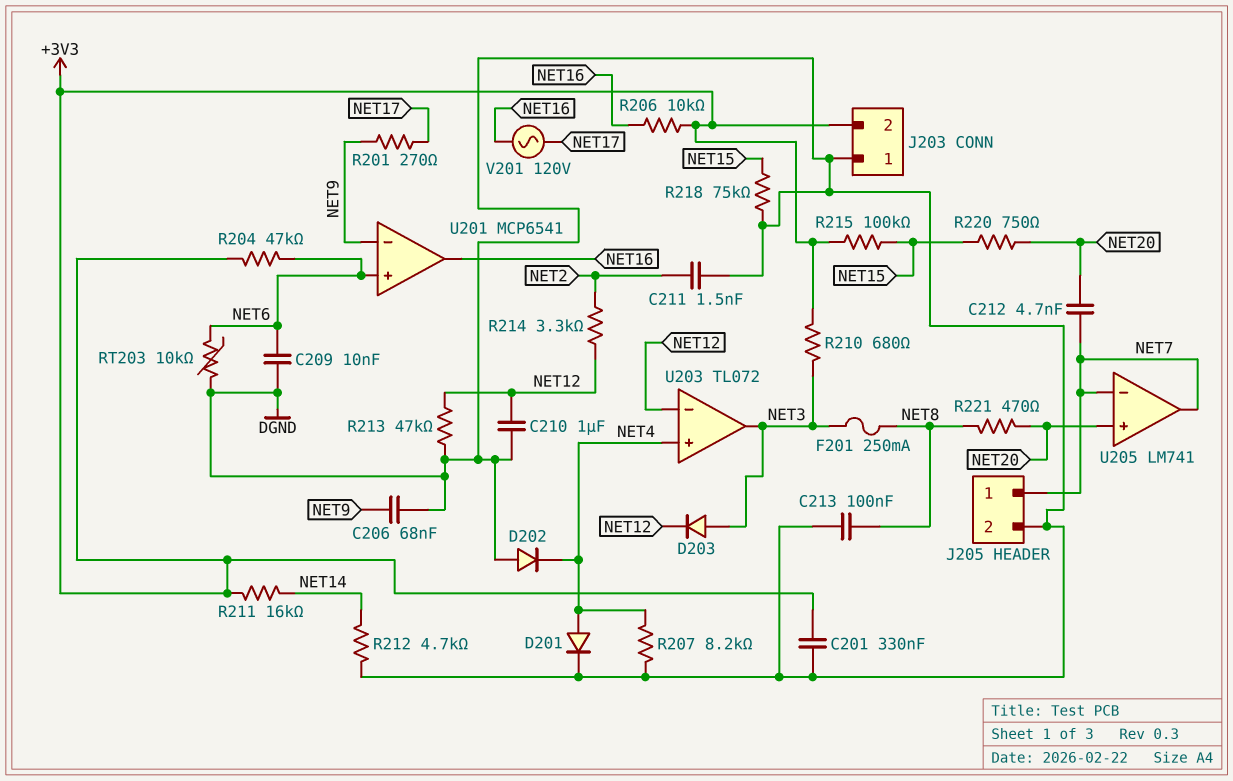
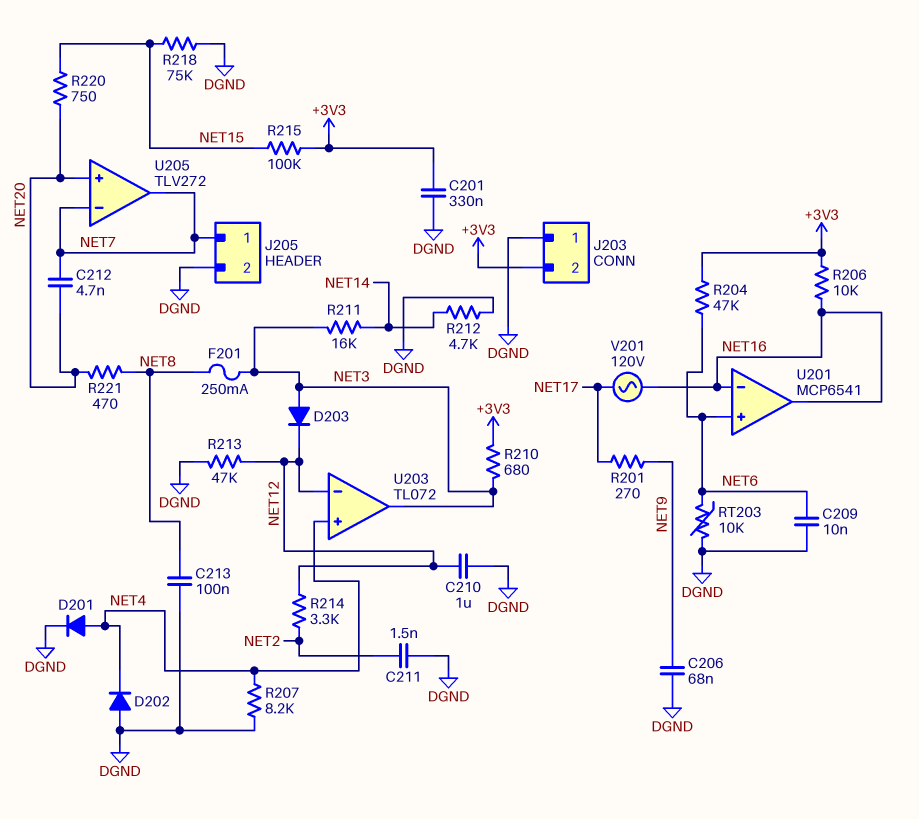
R211: 16k (+3V3, NET14) -> 16k (NET3, NET14)
U201 pin in-: NET9 -> NET16
U205: LM741 -> TLV272

